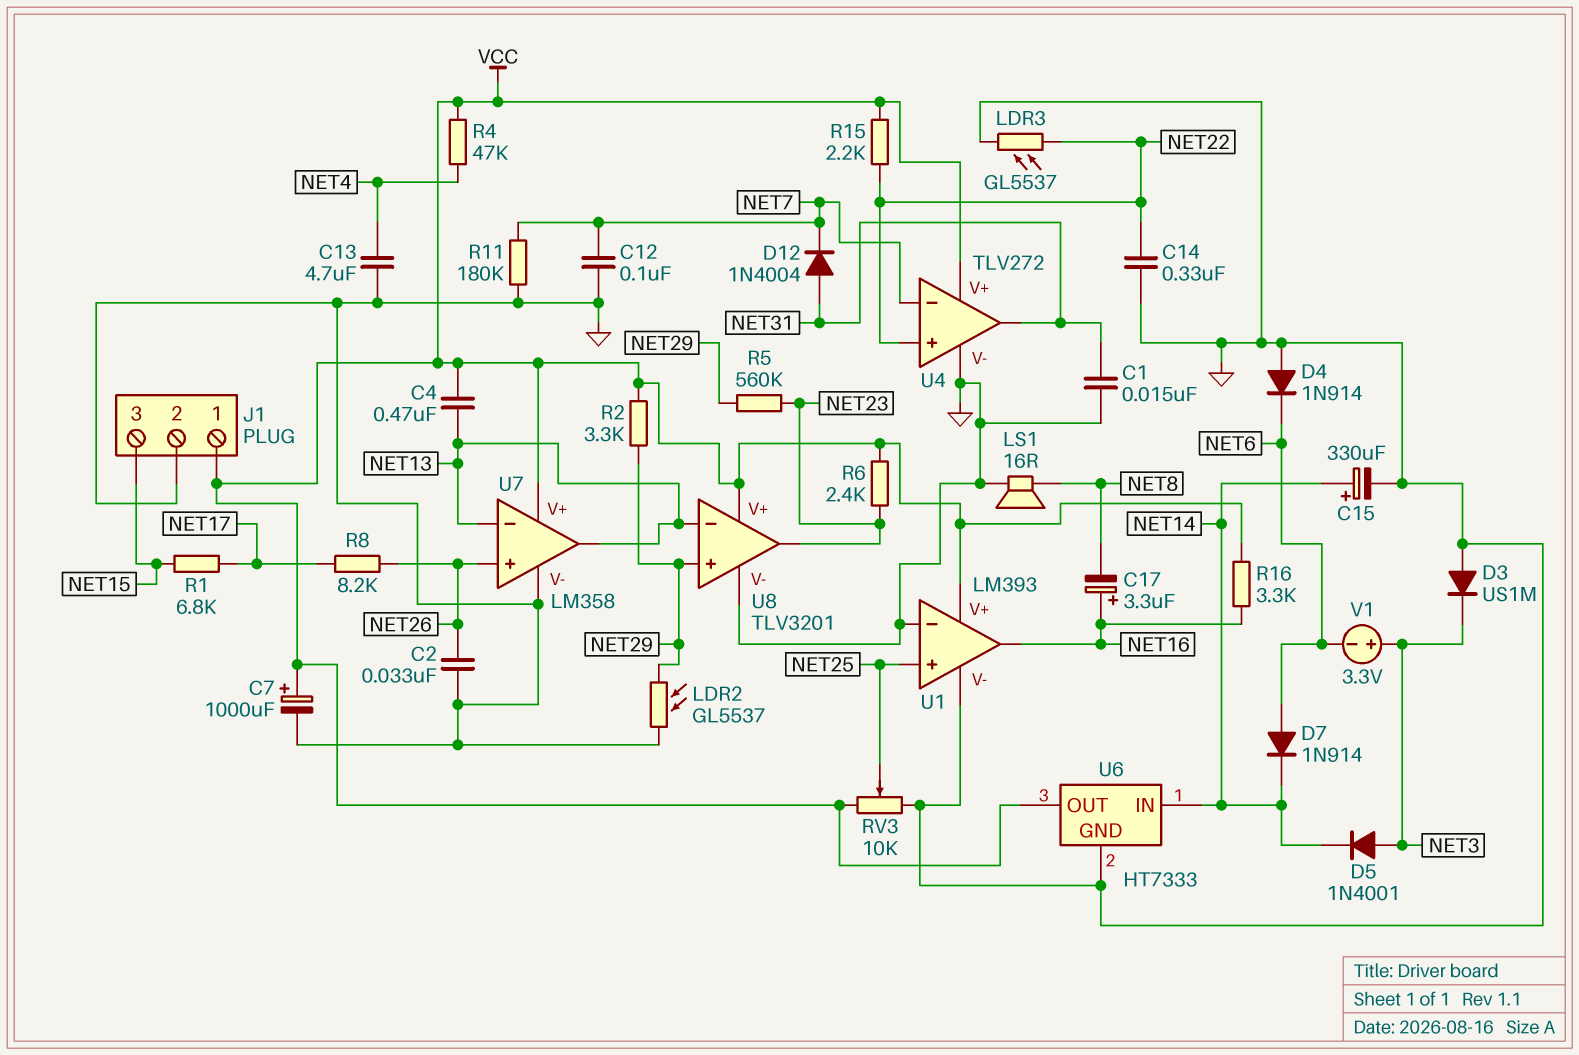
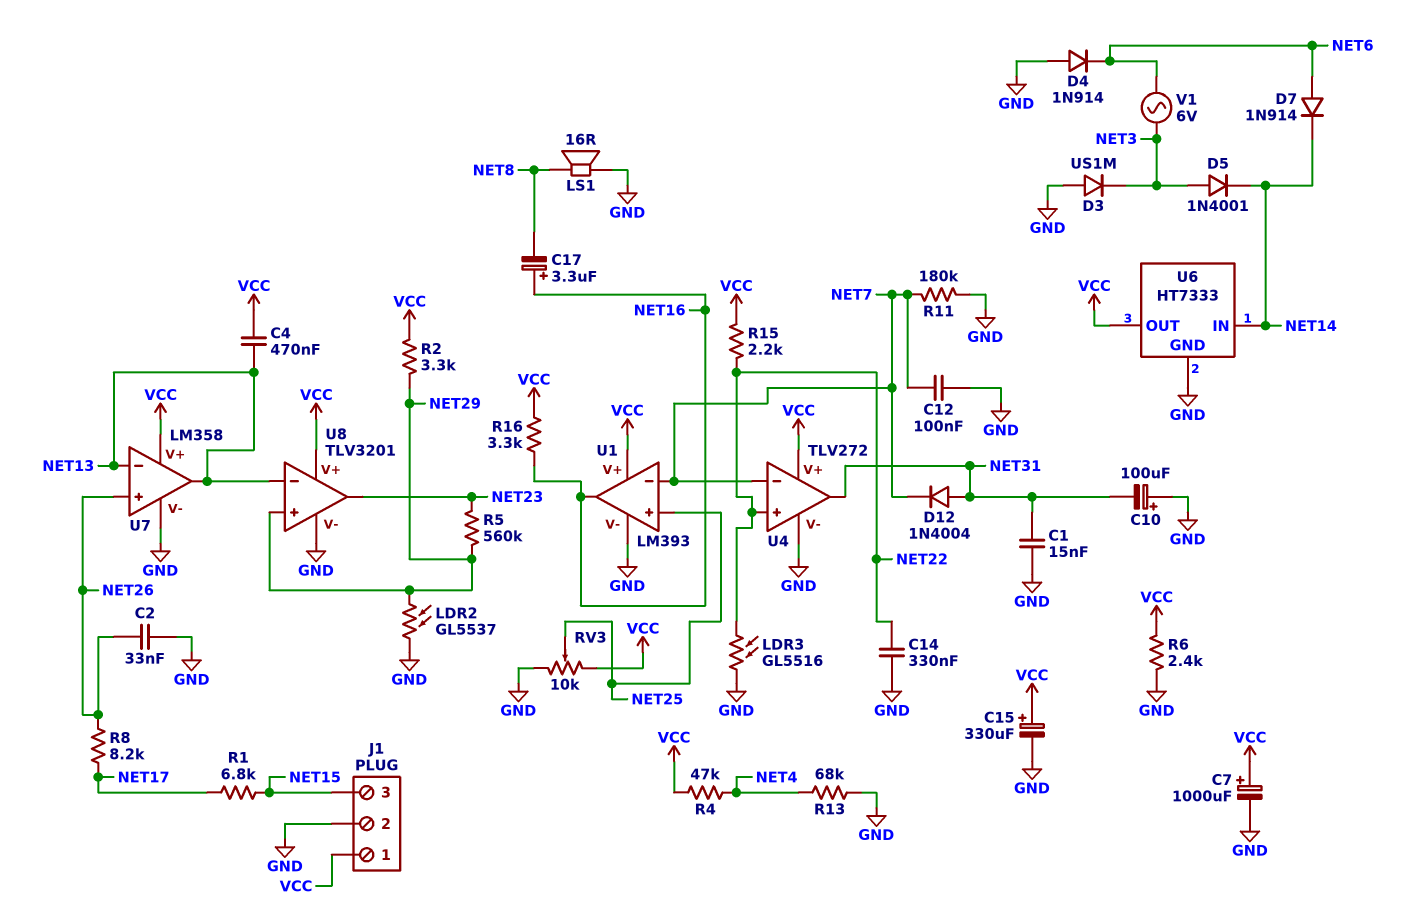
C10: none -> 100uF (plus GND, minus NET31)
C13: 4.7uF (GND, NET4) -> none
C15: 330uF (plus NET14, minus GND) -> 330uF (plus VCC, minus GND)
LDR3: GL5537 (GND, NET22) -> GL5516 (GND, NET22)
R6: 2.4k (NET23, VCC) -> 2.4k (GND, VCC)
R13: none -> 68k (GND, NET4)
U1 pin in-: GND -> NET7
V1: 3.3V (plus NET3, minus NET6) -> AC 6V (NET3, NET6)

